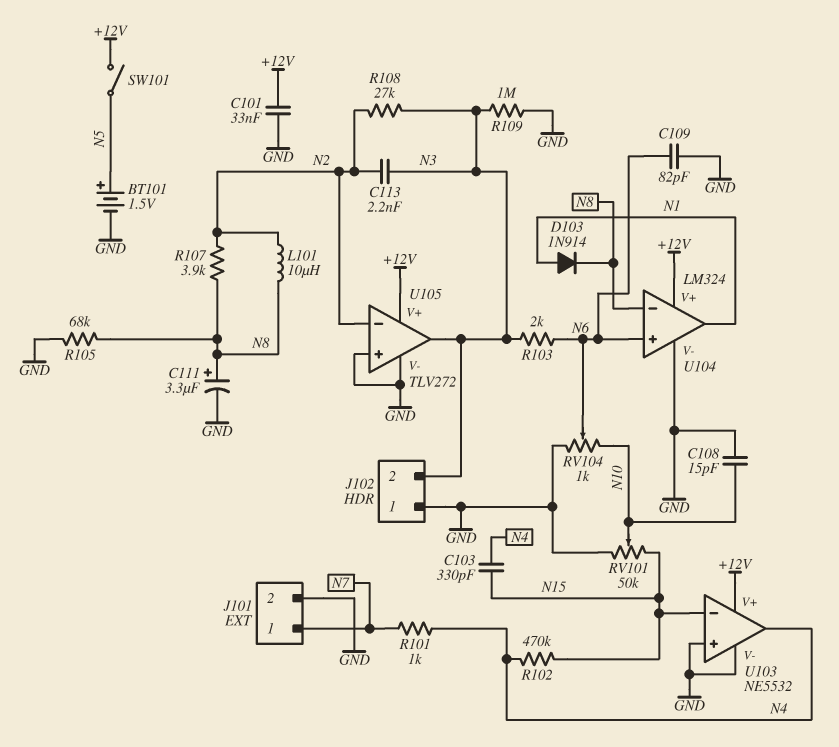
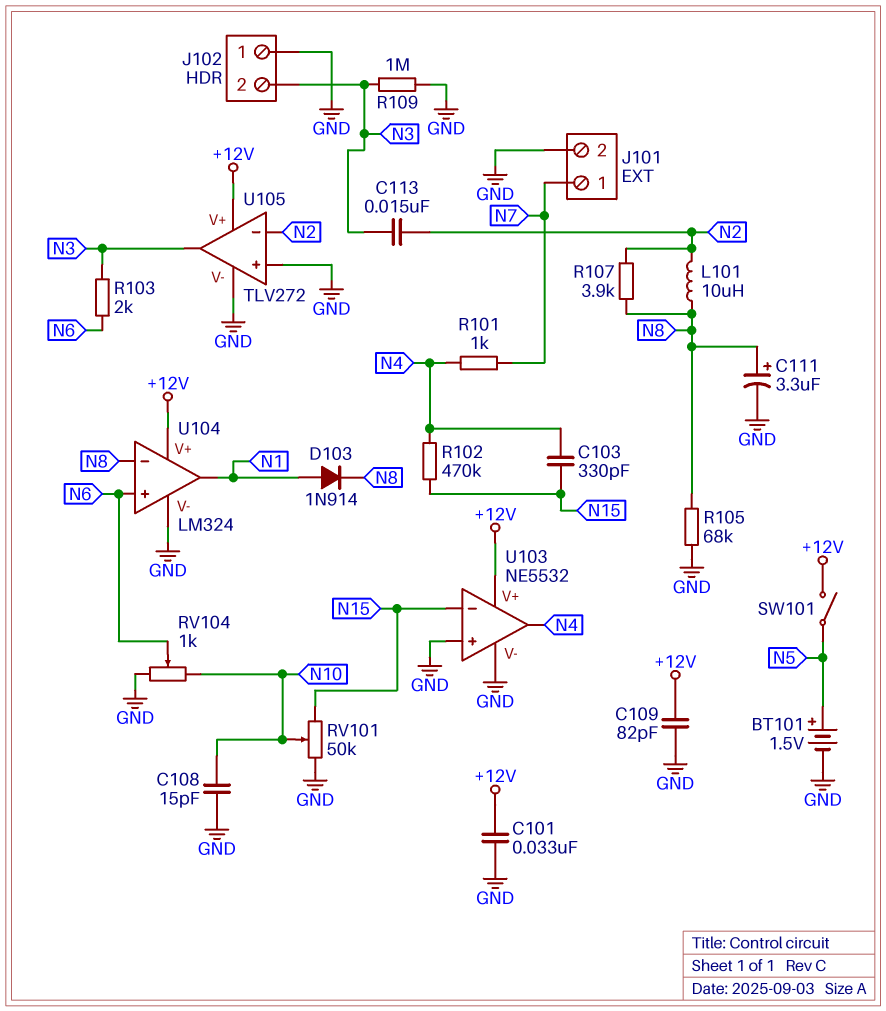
C109: 82pF (GND, N6) -> 82pF (+12V, GND)
C113: 2.2nF (N2, N3) -> 15nF (N2, N3)
R108: 27k (N2, N3) -> none

